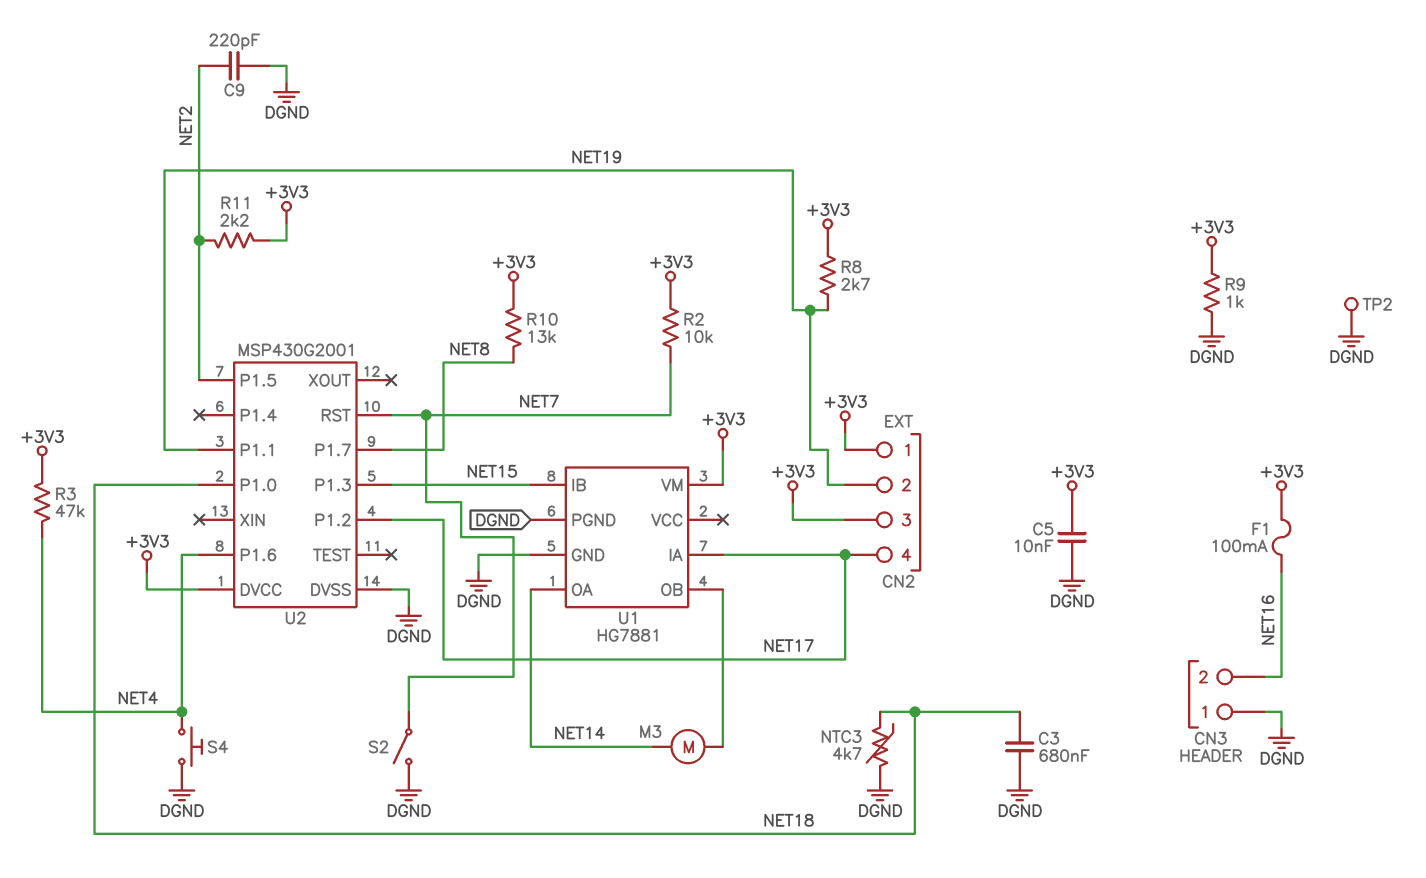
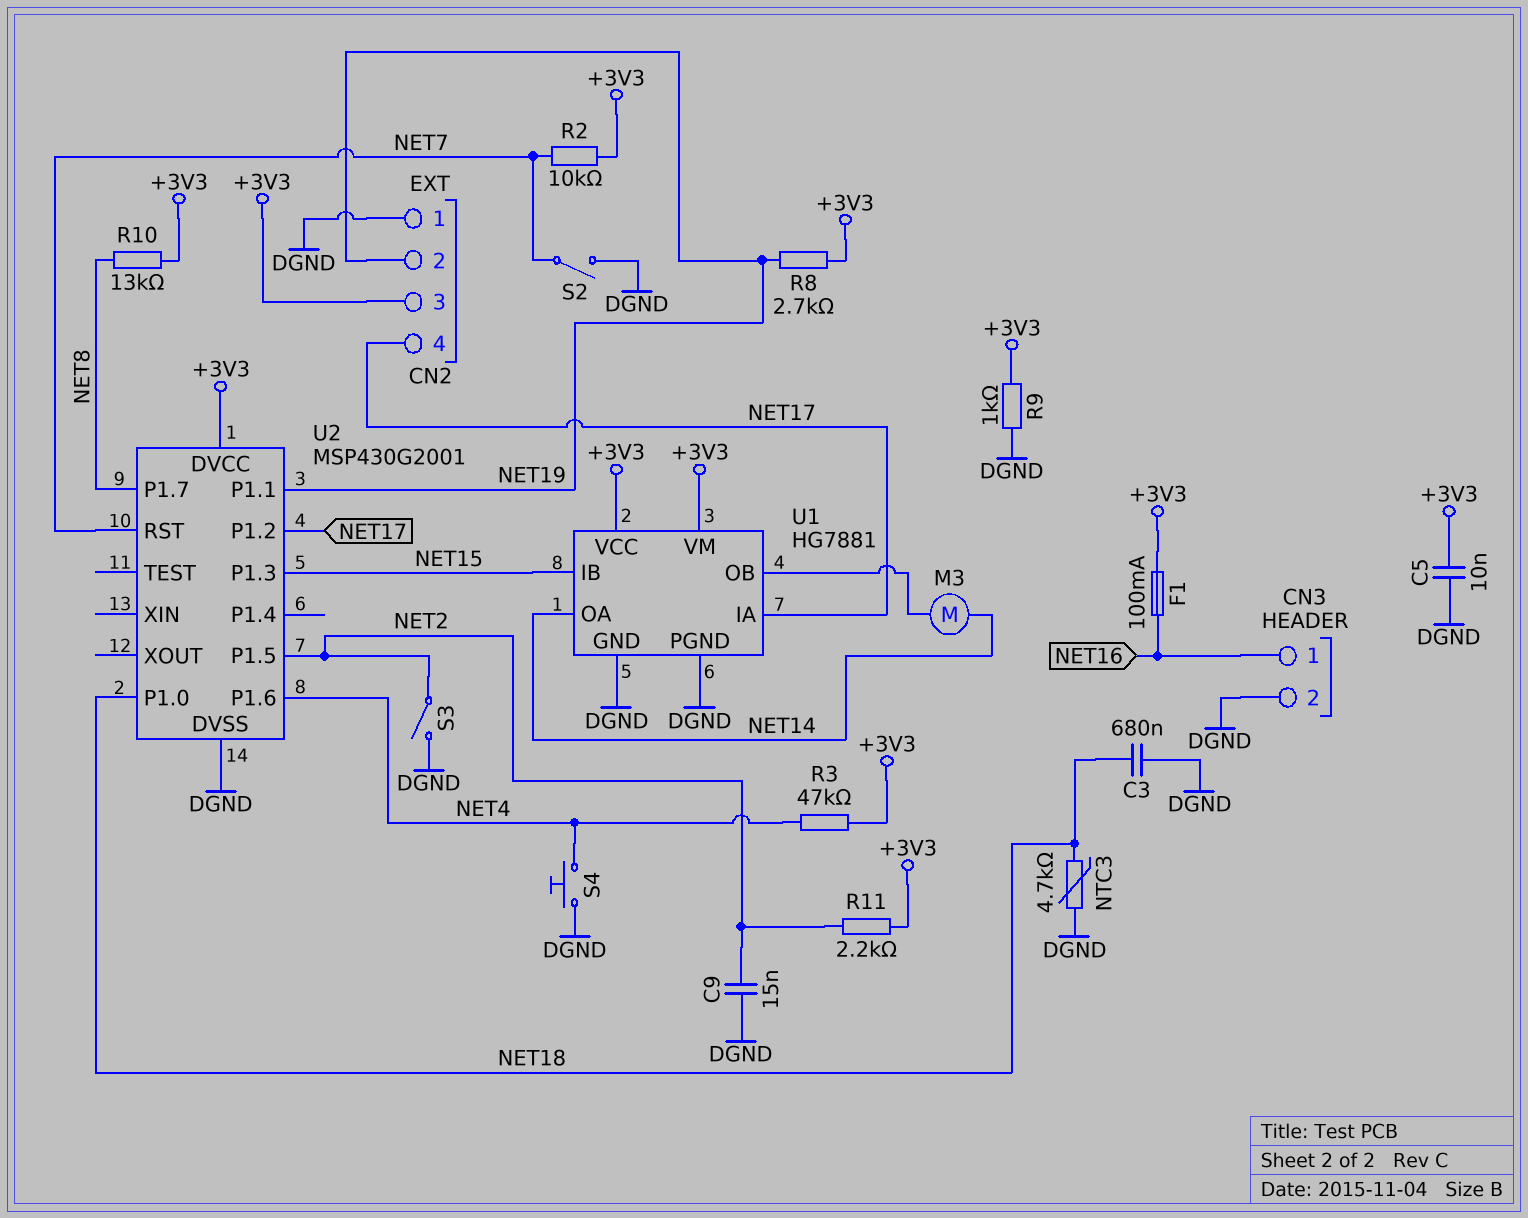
C9: 220pF (DGND, NET2) -> 15nF (DGND, NET2)
CN2 pin 1: +3V3 -> DGND
CN3 pin 1: DGND -> NET16
CN3 pin 2: NET16 -> DGND
S3: none -> switch (DGND, NET2)
TP2: test point (DGND) -> none
U1 pin VCC: none -> +3V3

